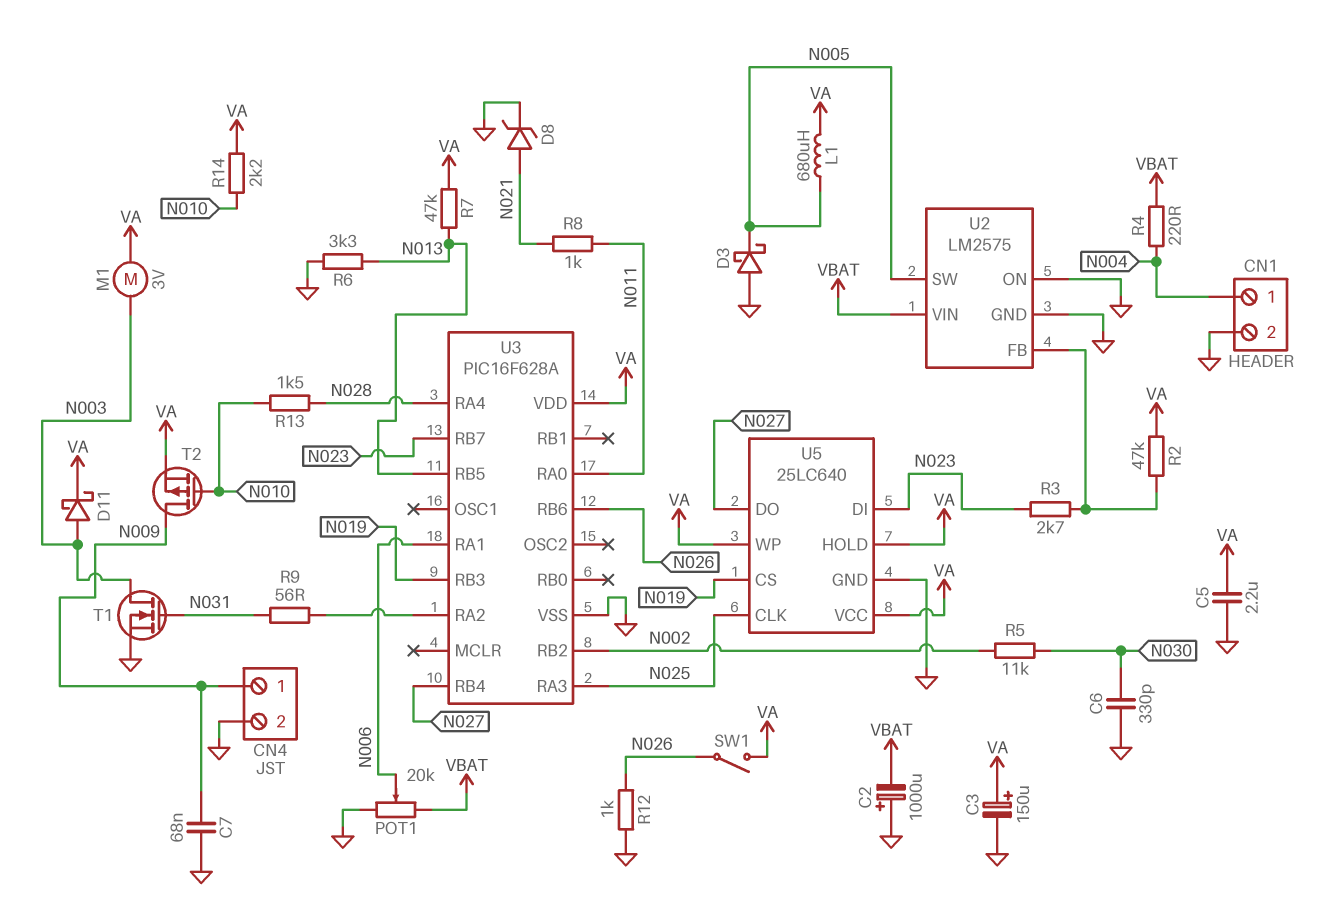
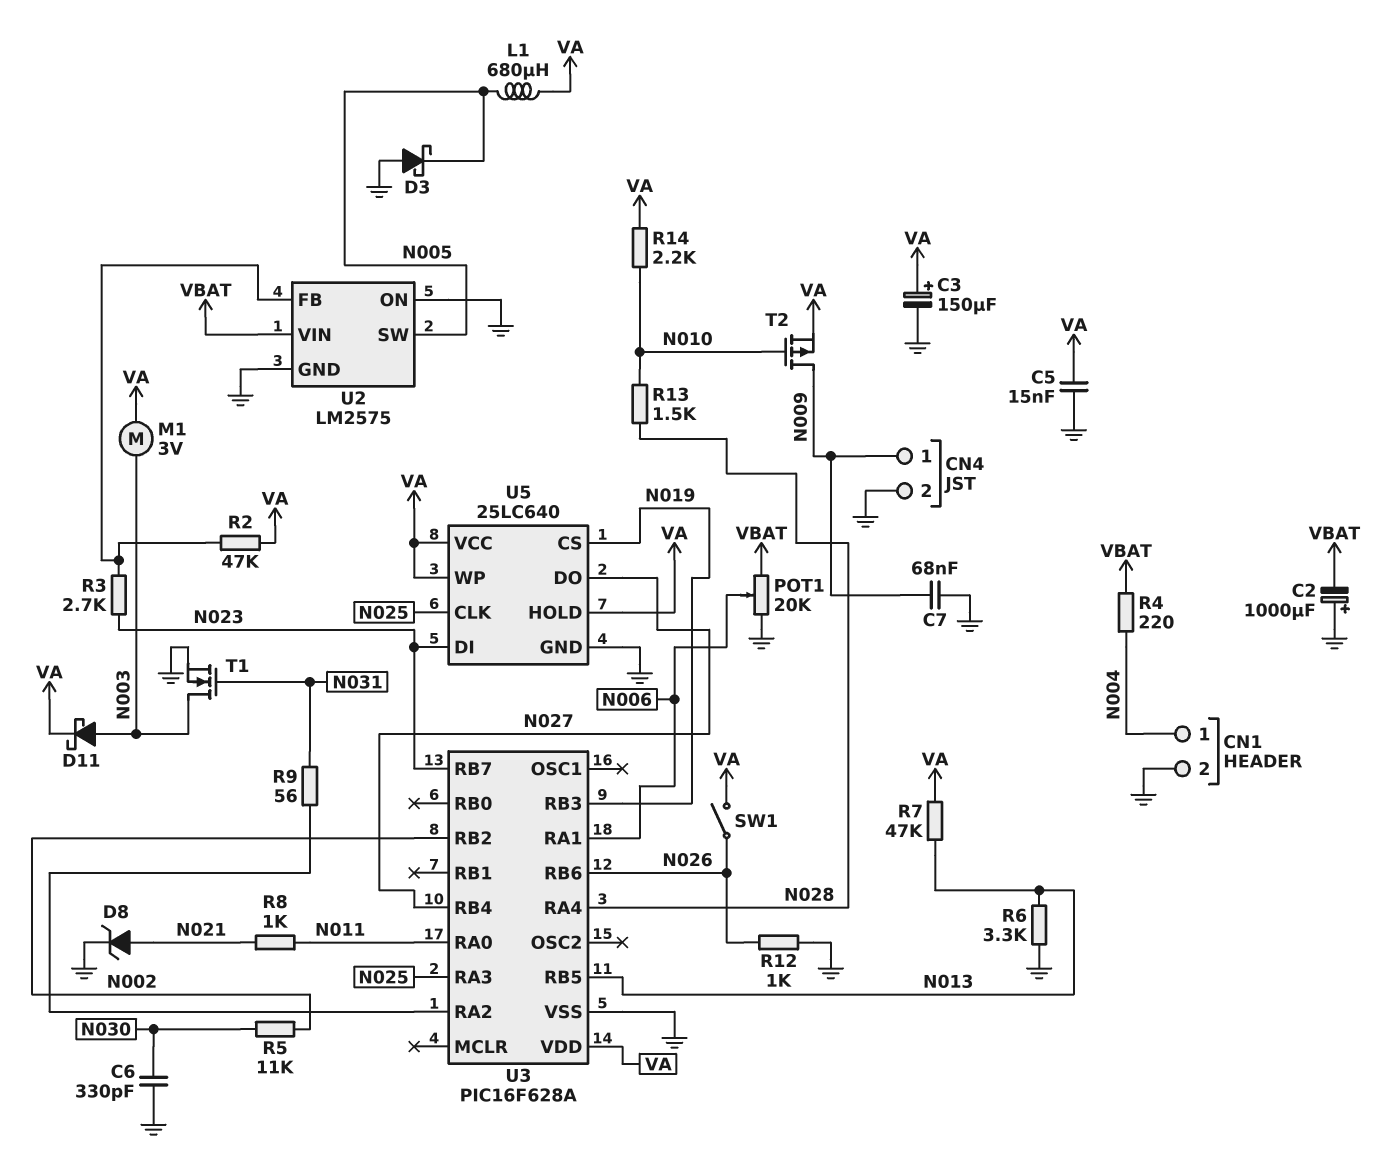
C5: 2.2uF (GND, VA) -> 15nF (GND, VA)

